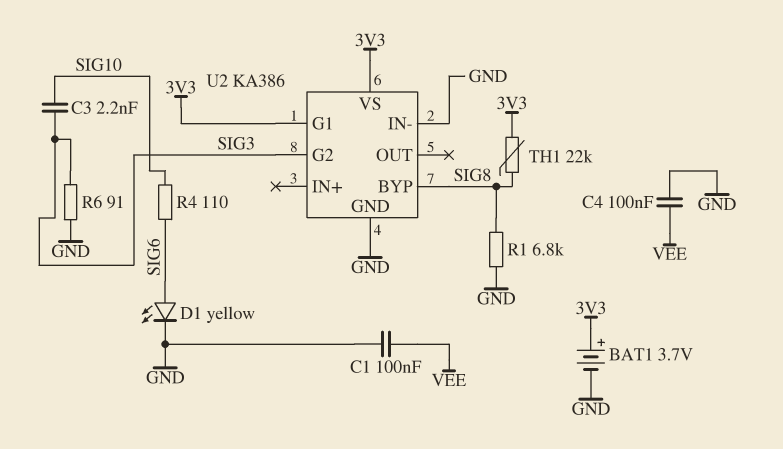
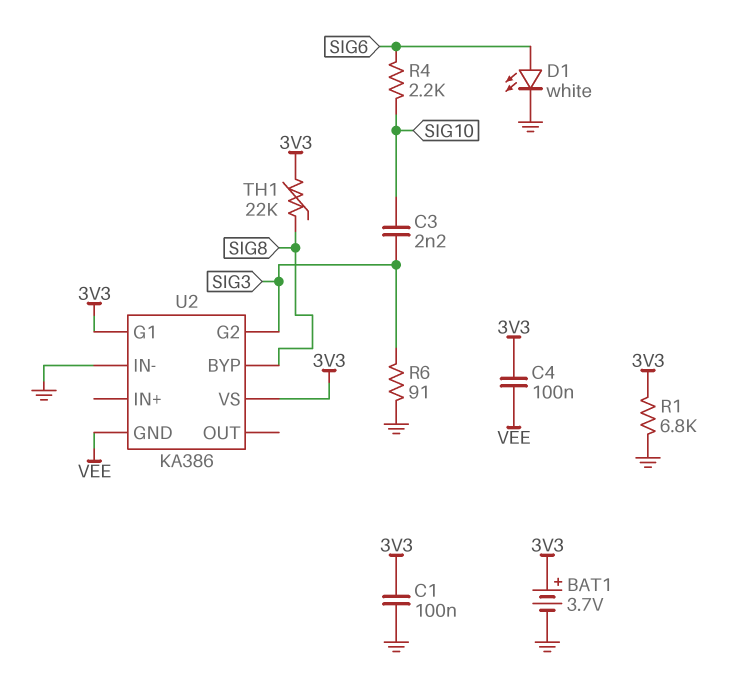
C1: 100nF (GND, VEE) -> 100nF (3V3, GND)
C4: 100nF (GND, VEE) -> 100nF (3V3, VEE)
D1: LED yellow (A SIG6, K GND) -> LED white (A SIG6, K GND)
R1: 6.8k (GND, SIG8) -> 6.8k (3V3, GND)
R4: 110 (SIG6, SIG10) -> 2.2k (SIG6, SIG10)
U2 pin GND: GND -> VEE

